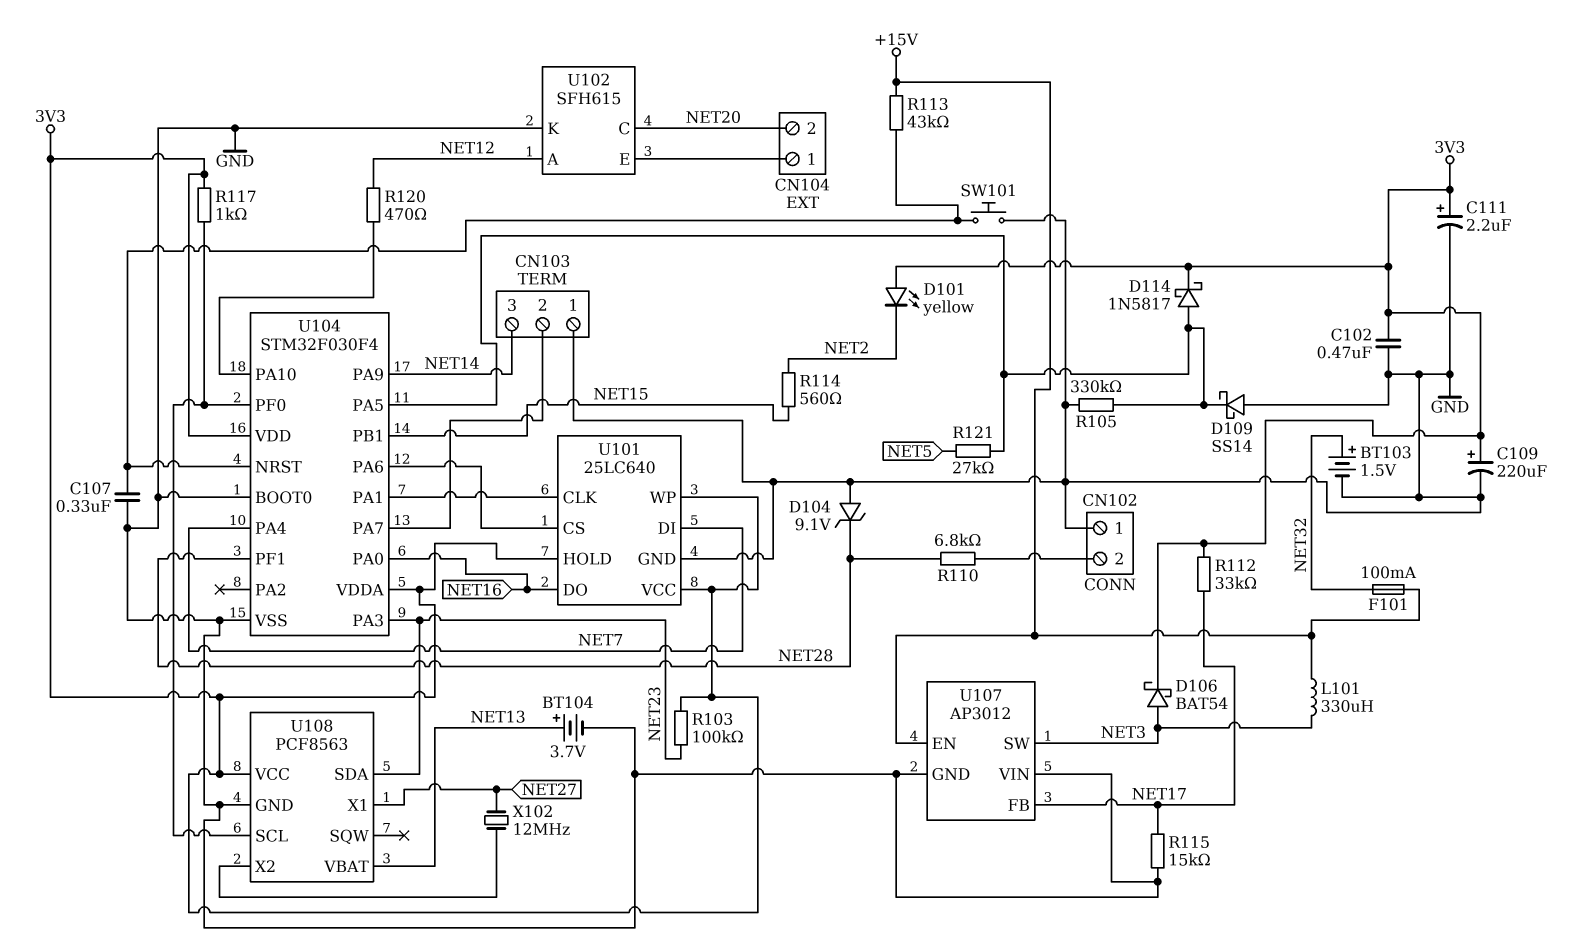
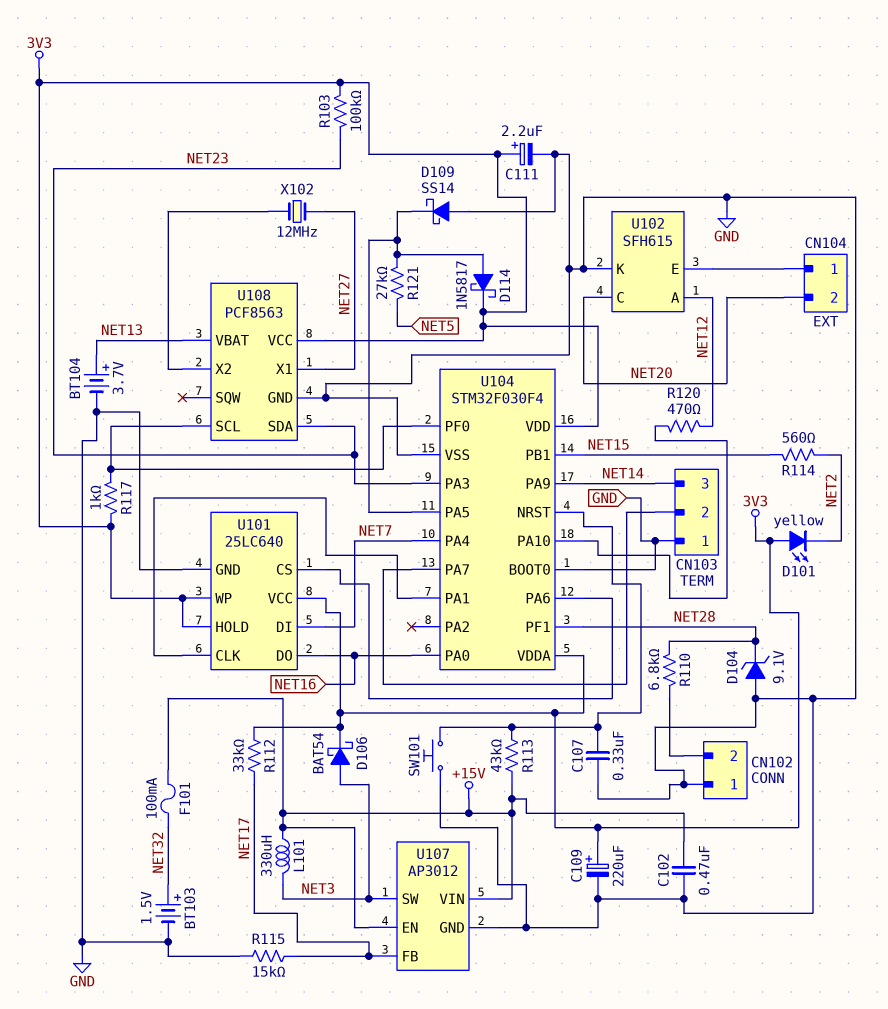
C102: 470nF (3V3, GND) -> 470nF (+15V, GND)
R105: 330k (GND, U104/PA5) -> none
U107 pin VIN: GND -> +15V

